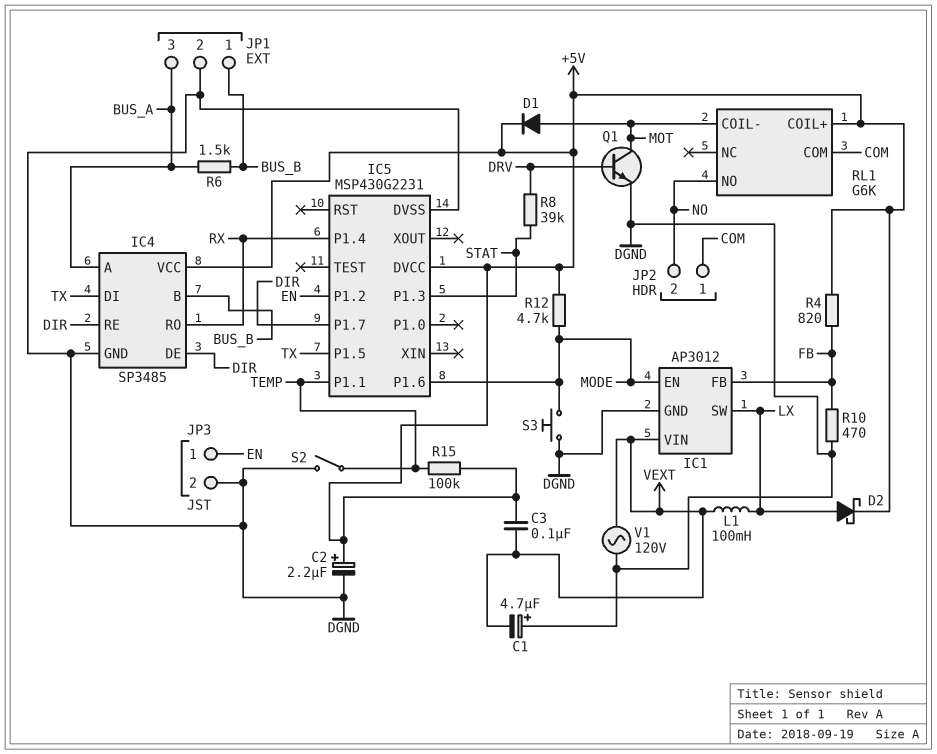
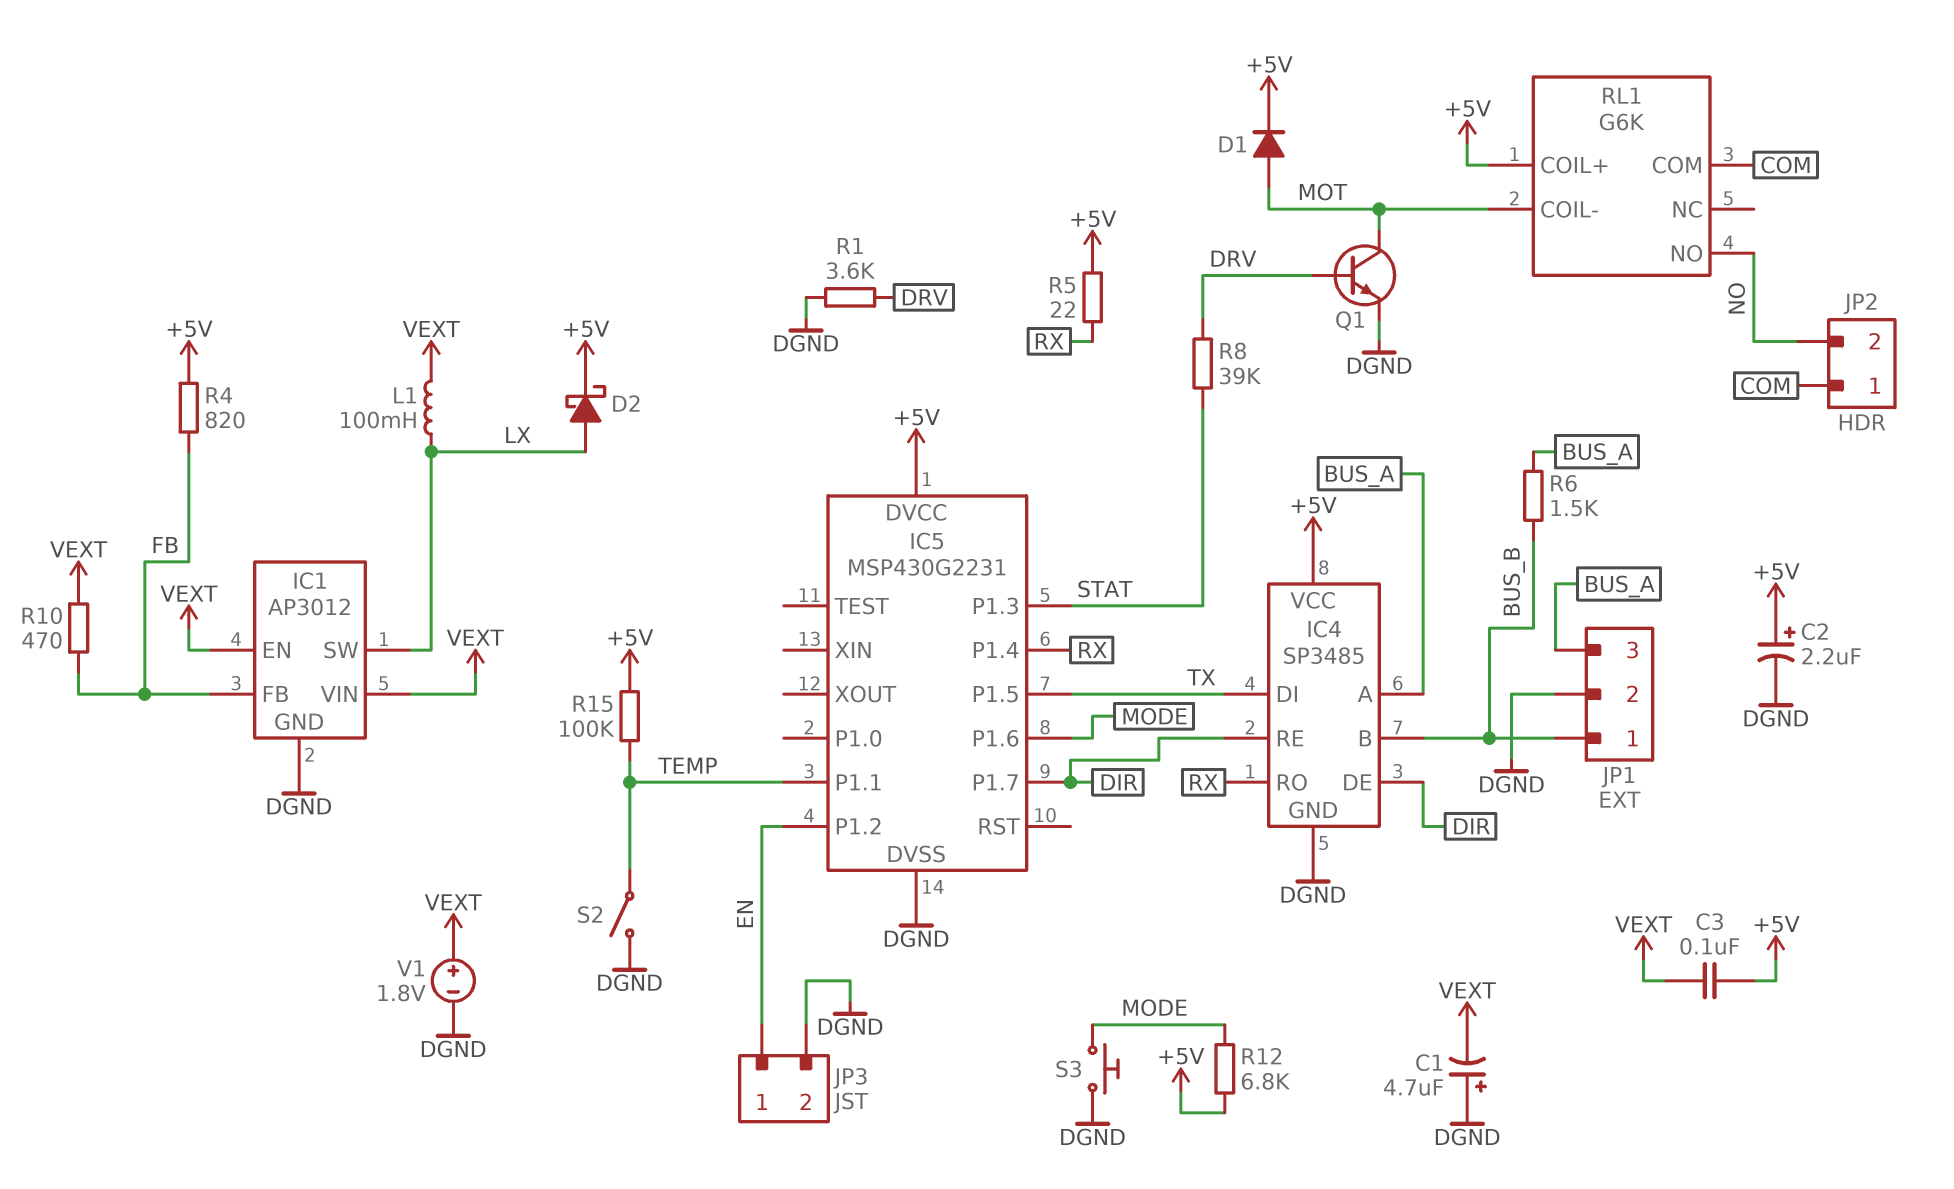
IC1 pin EN: MODE -> VEXT
R1: none -> 3.6k (DGND, DRV)
R5: none -> 22 (+5V, RX)
R10: 470 (DGND, FB) -> 470 (FB, VEXT)
R12: 4.7k (+5V, MODE) -> 6.8k (+5V, MODE)
V1: AC 120V (DGND, VEXT) -> 1.8V (plus VEXT, minus DGND)

